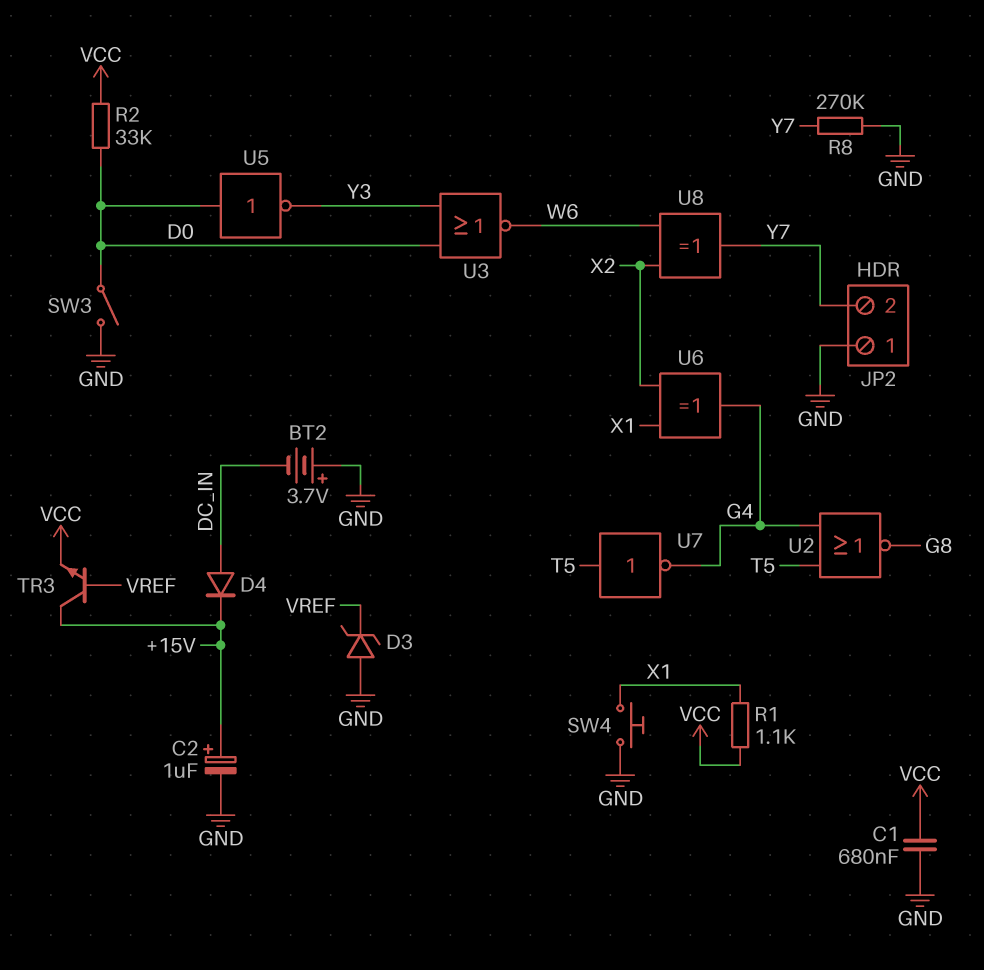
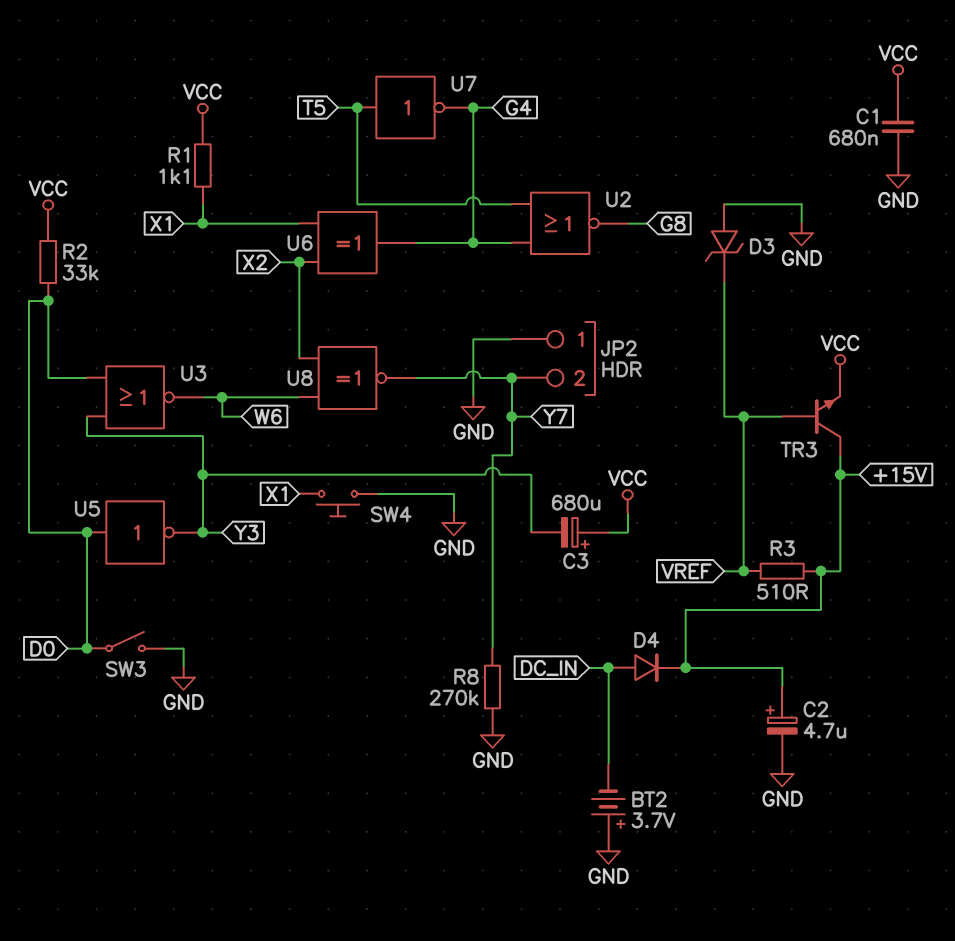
C2: 1uF (plus +15V, minus GND) -> 4.7uF (plus +15V, minus GND)
C3: none -> 680uF (plus VCC, minus Y3)
R3: none -> 510 (+15V, VREF)
U8: XOR (in W6, in X2, out Y7) -> XNOR (in W6, in X2, out Y7)

